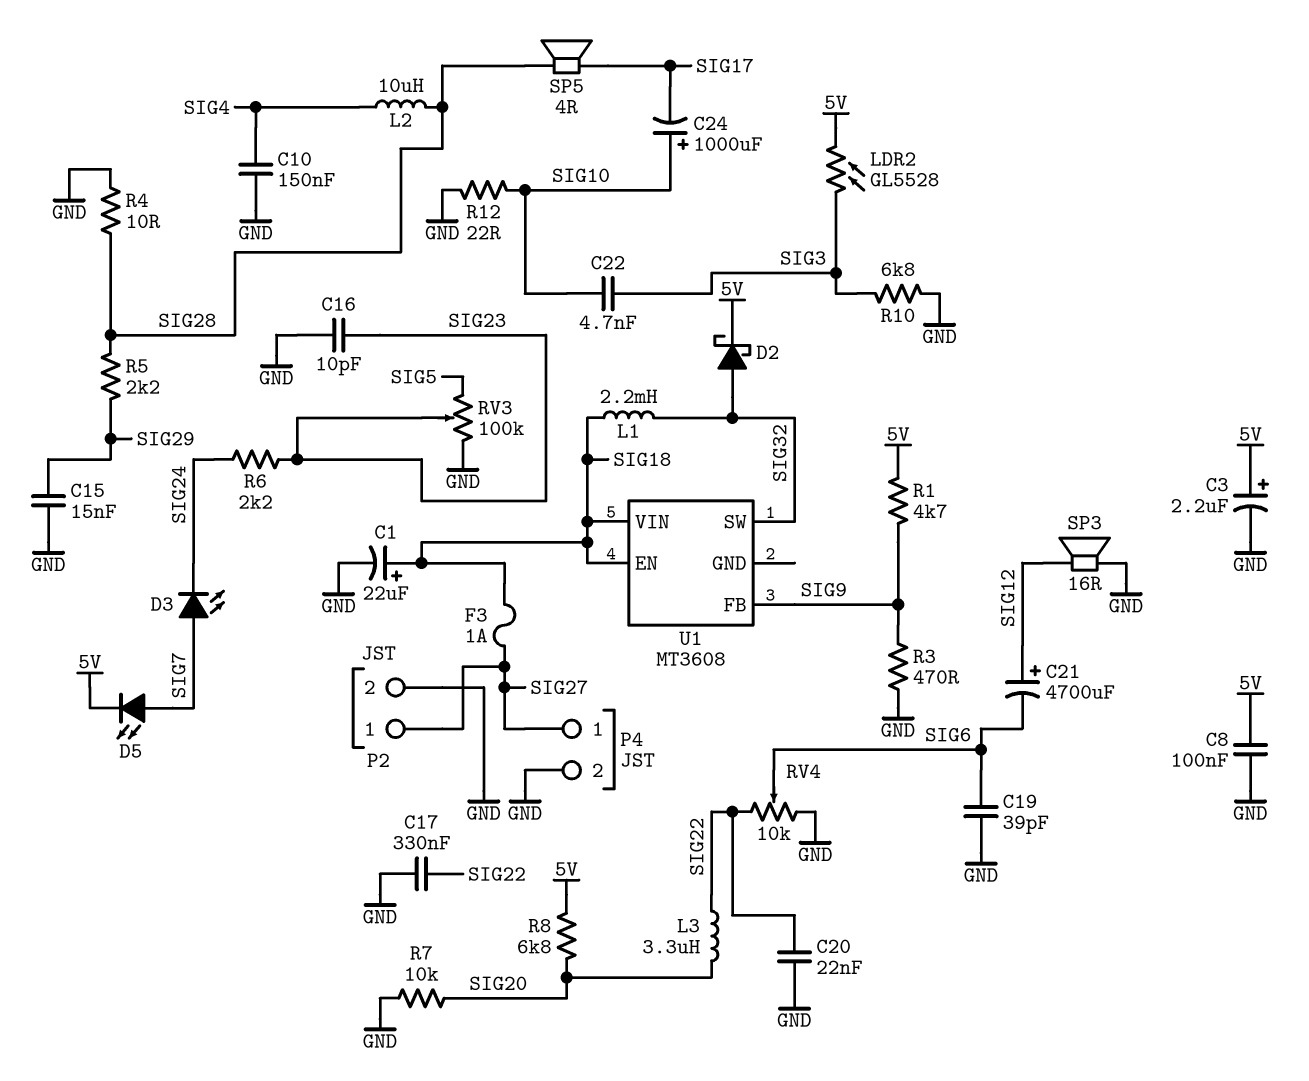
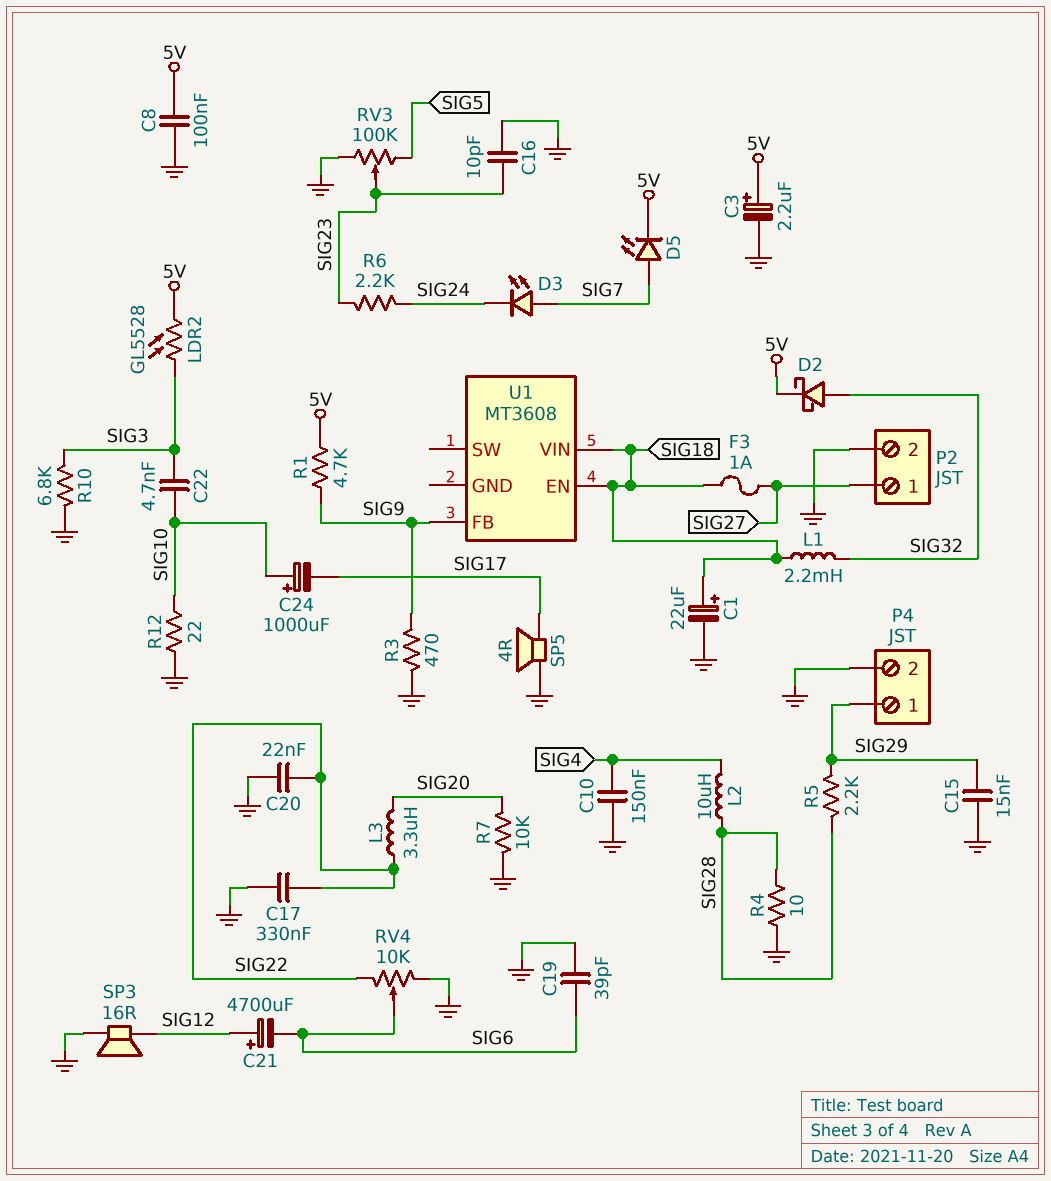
P4 pin 1: SIG27 -> SIG29
R8: 6.8k (5V, SIG20) -> none
SP5: speaker 4R (SIG17, SIG28) -> speaker 4R (GND, SIG17)
U1 pin SW: SIG32 -> none

